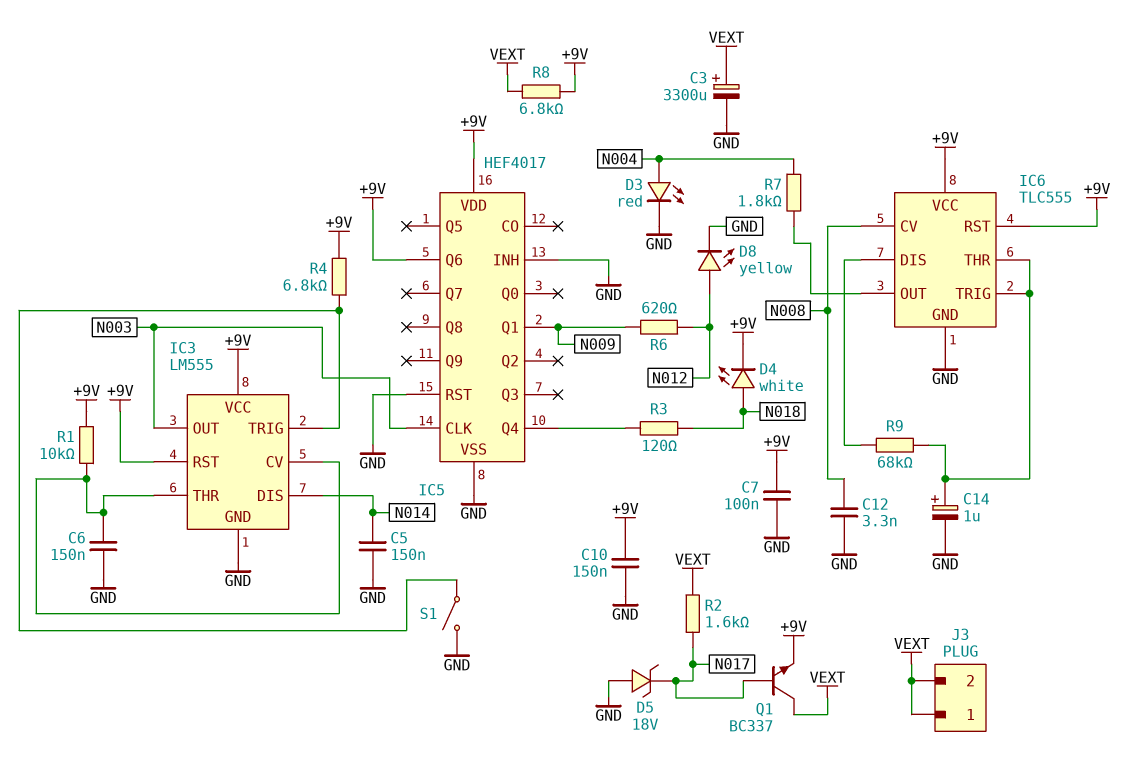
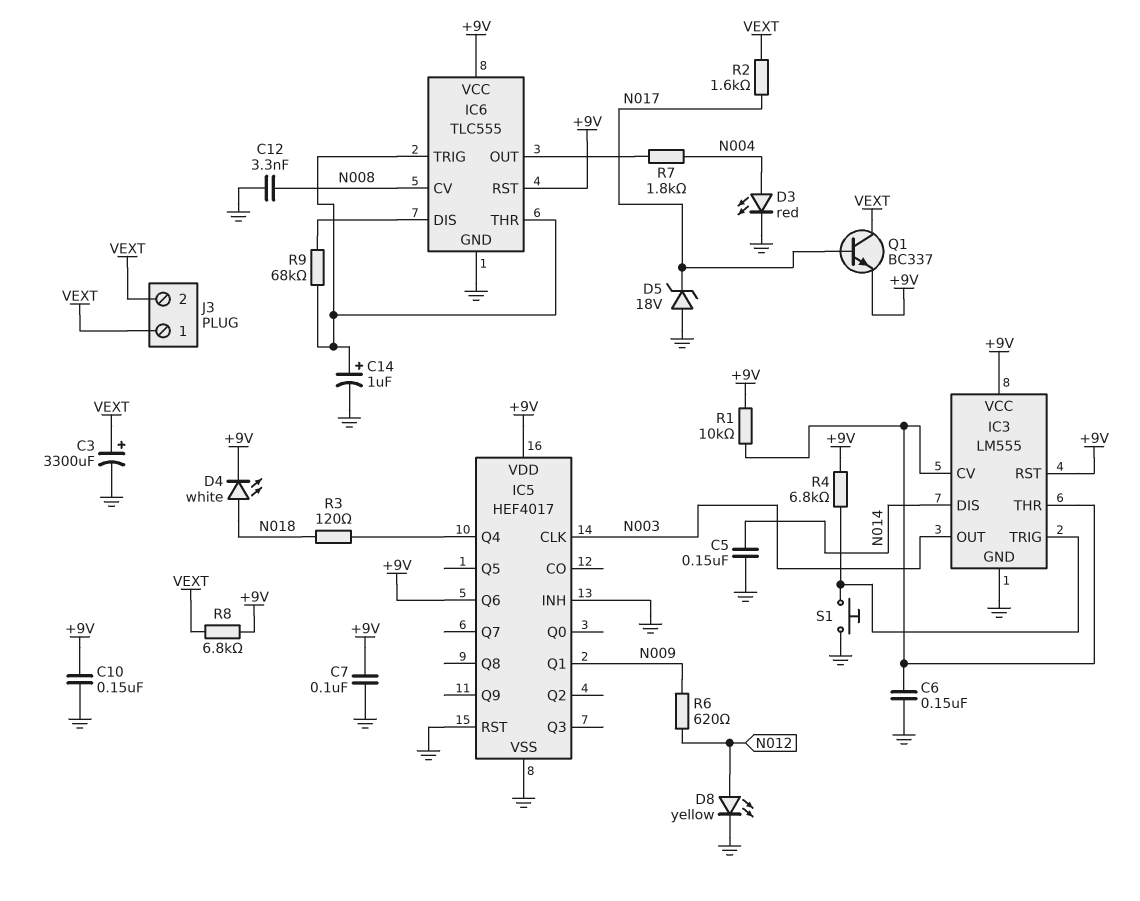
S1: switch (GND, IC3/TRIG) -> button (GND, IC3/TRIG)

